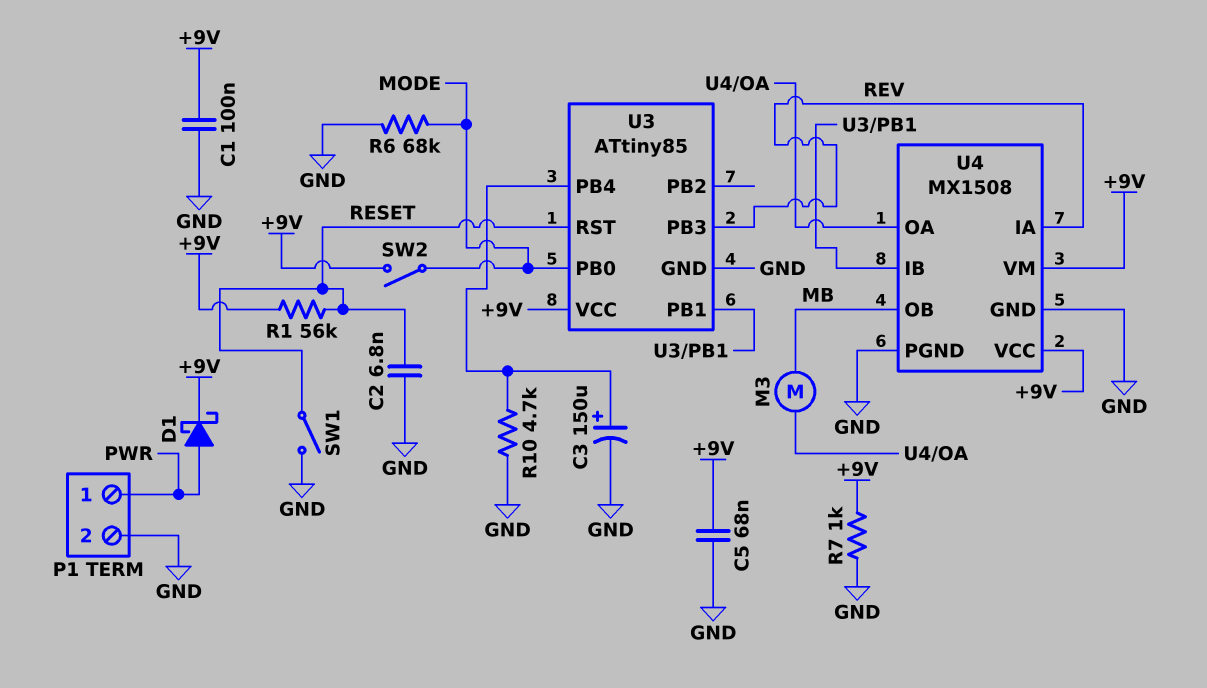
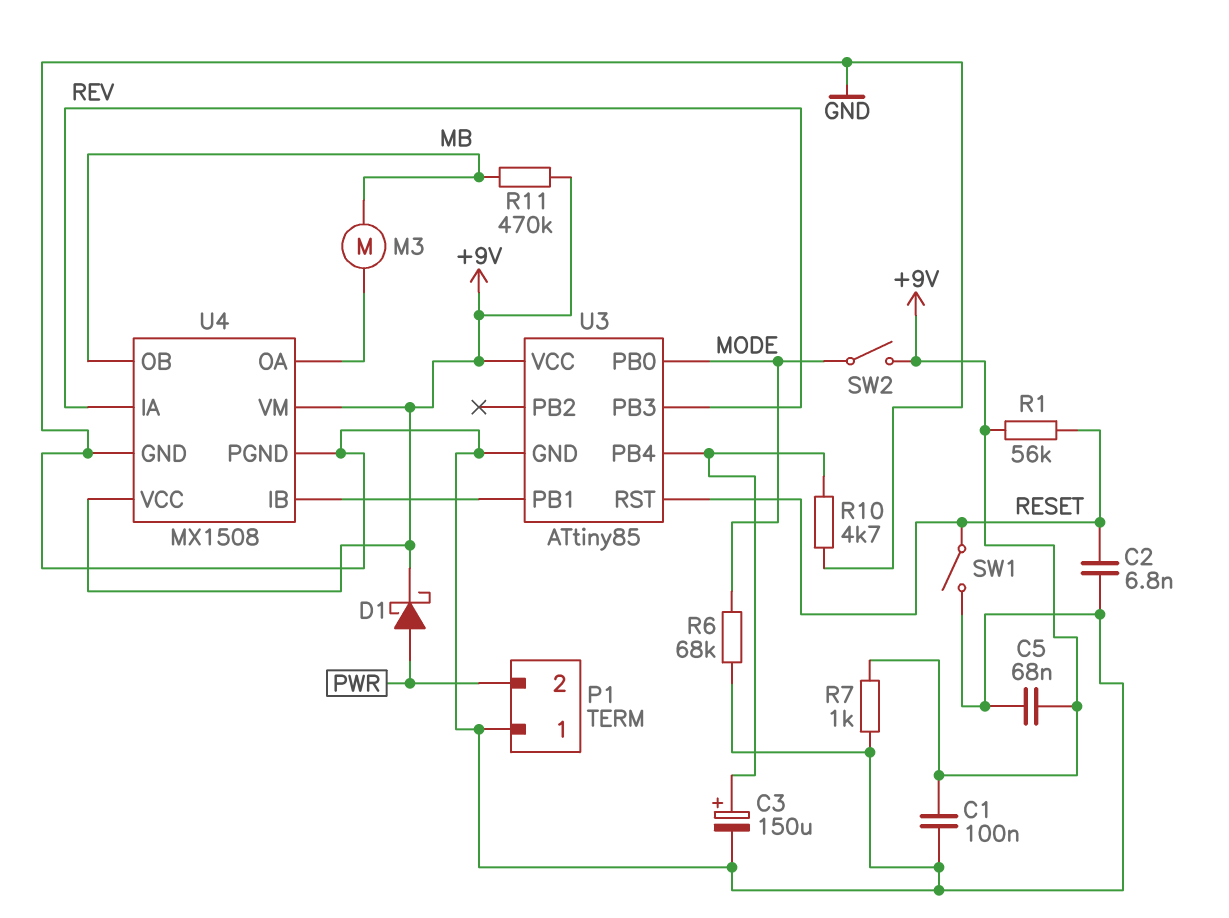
P1 pin 1: PWR -> GND
P1 pin 2: GND -> PWR
R11: none -> 470k (+9V, MB)

